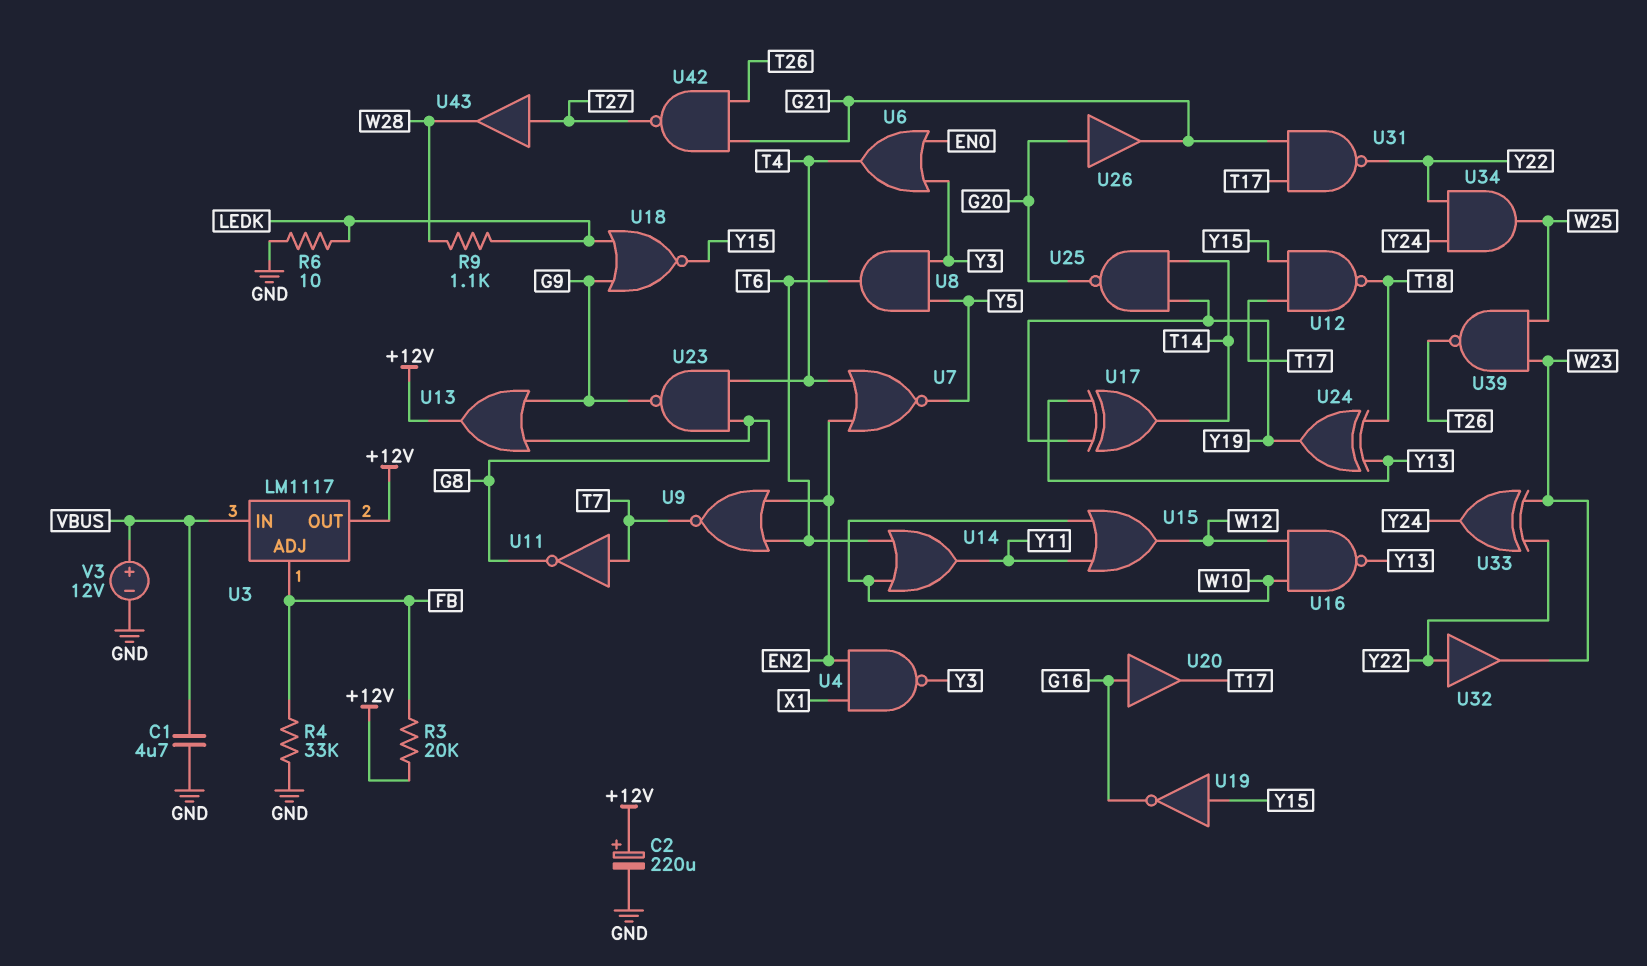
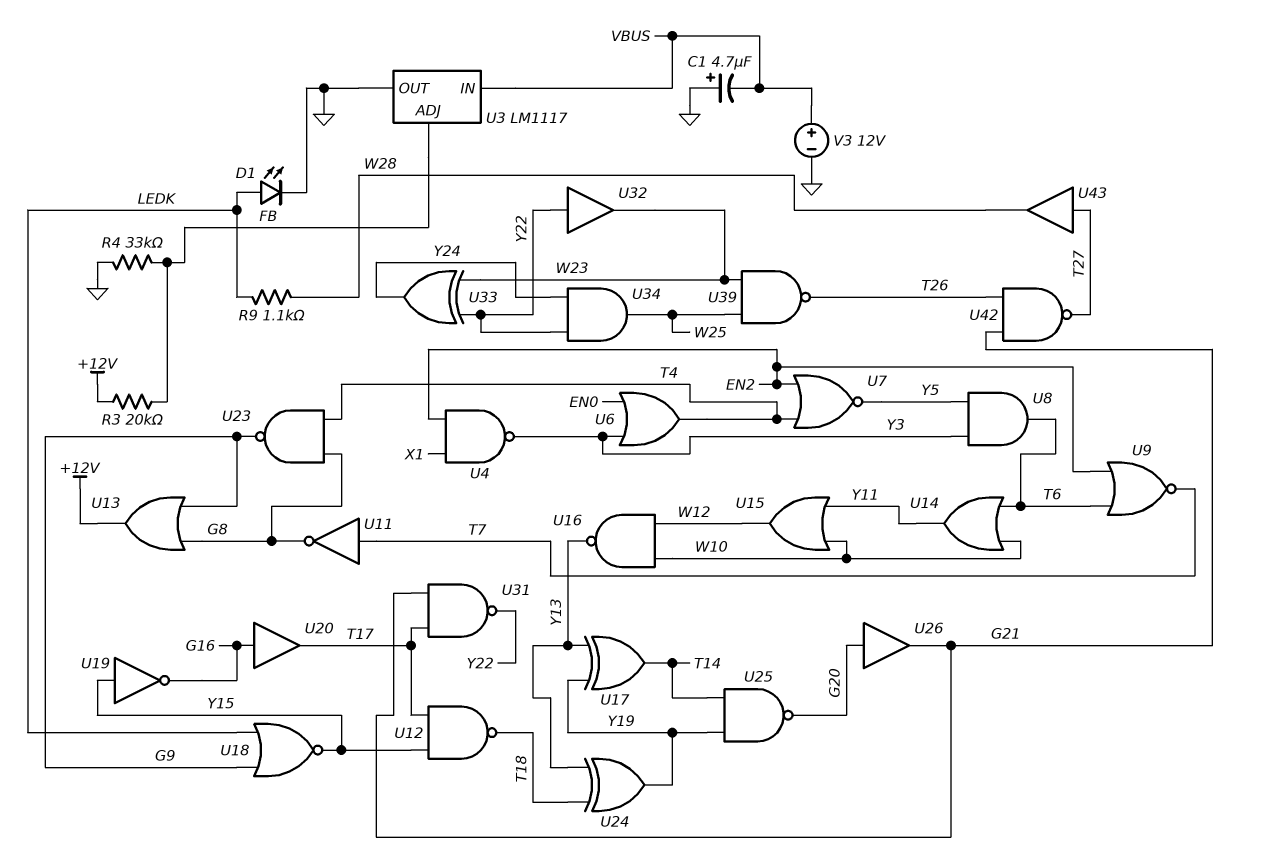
C1: 4.7uF (GND, VBUS) -> 4.7uF (plus GND, minus VBUS)
C2: 220uF (plus +12V, minus GND) -> none
D1: none -> LED (A LEDK, K GND)
R6: 10 (GND, LEDK) -> none
U3 pin OUT: +12V -> GND

